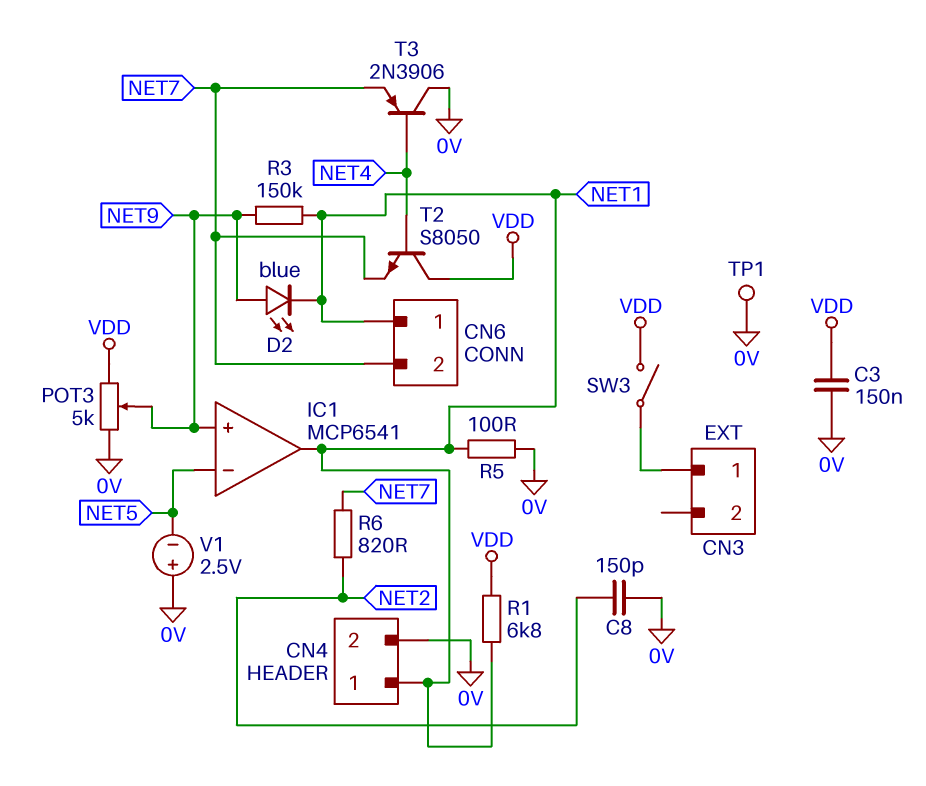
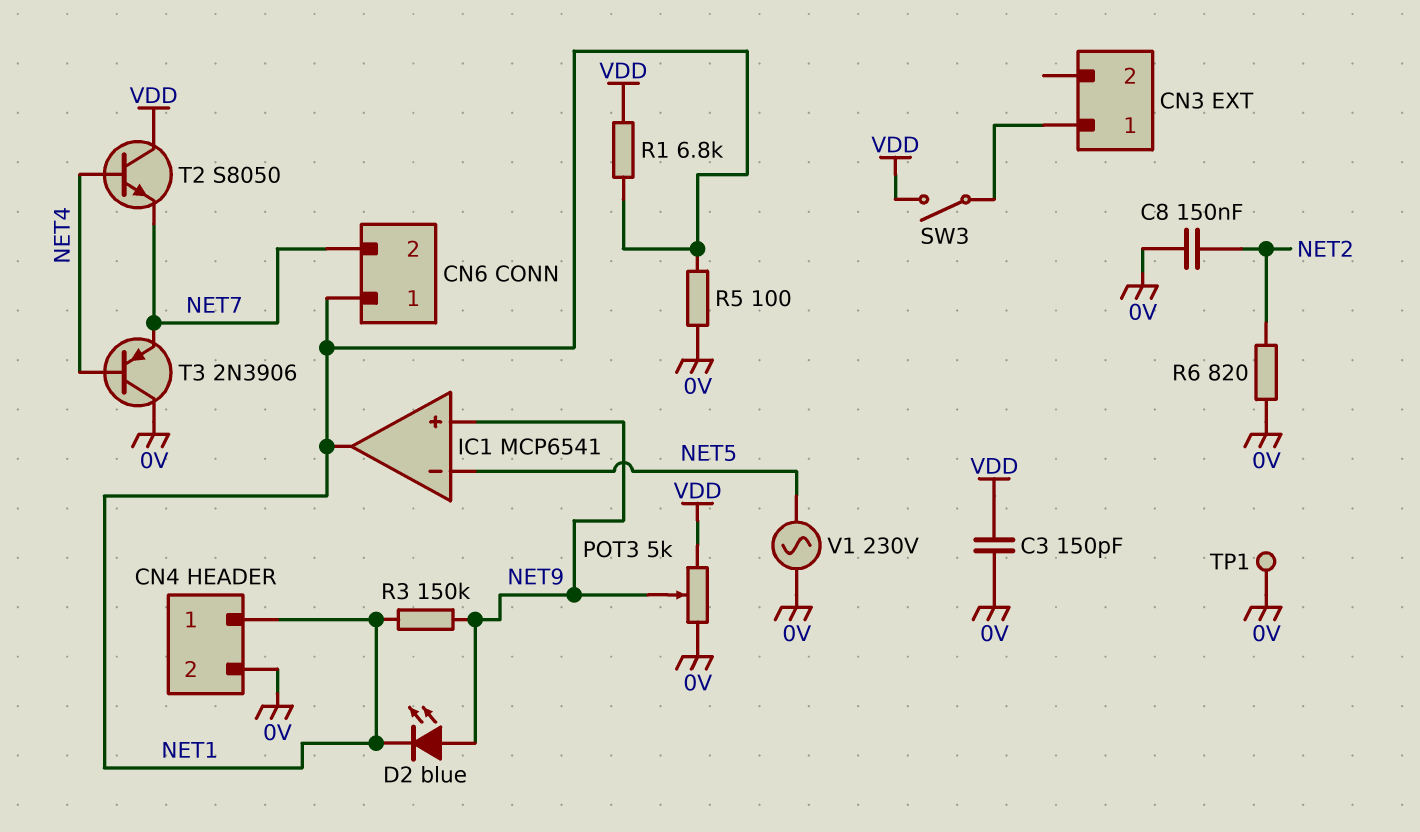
C3: 150nF (0V, VDD) -> 150pF (0V, VDD)
C8: 150pF (0V, NET2) -> 150nF (0V, NET2)
R6: 820 (NET2, NET7) -> 820 (0V, NET2)
V1: 2.5V (plus 0V, minus NET5) -> AC 230V (0V, NET5)

